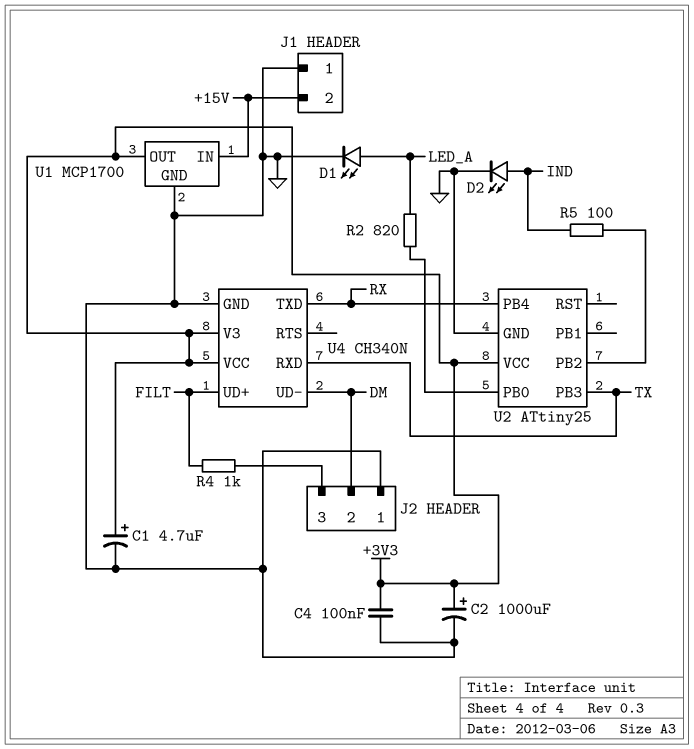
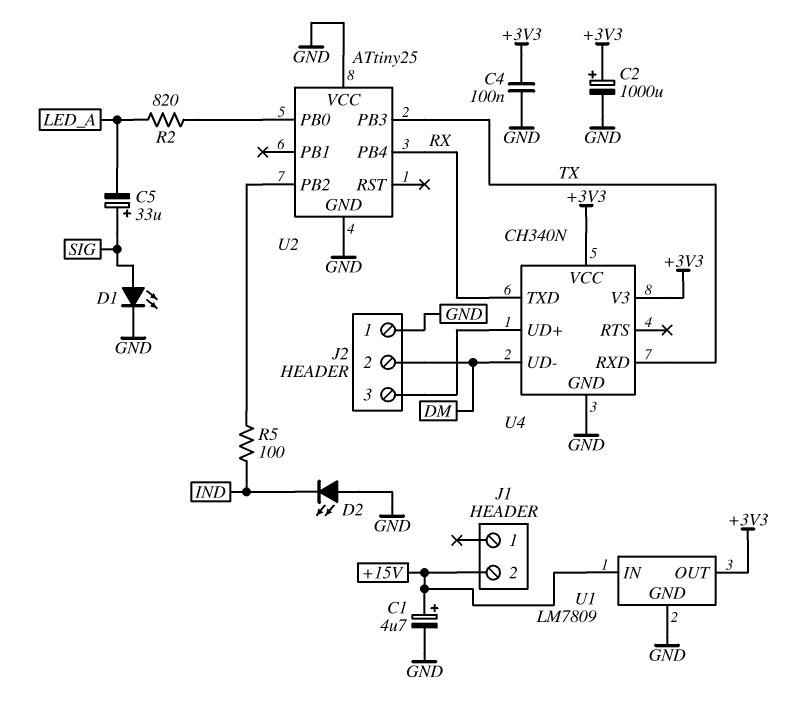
C1: 4.7uF (plus +3V3, minus GND) -> 4.7uF (plus +15V, minus GND)
C5: none -> 33uF (plus SIG, minus LED_A)
D1: LED (A LED_A, K GND) -> LED (A SIG, K GND)
D2: LED (A IND, K GND) -> LED (A GND, K IND)
J1 pin 1: GND -> none
R4: 1k (FILT, J2/3) -> none
U1: MCP1700 -> LM7809
U2 pin VCC: +3V3 -> GND
U4 pin UD+: FILT -> J2/3

